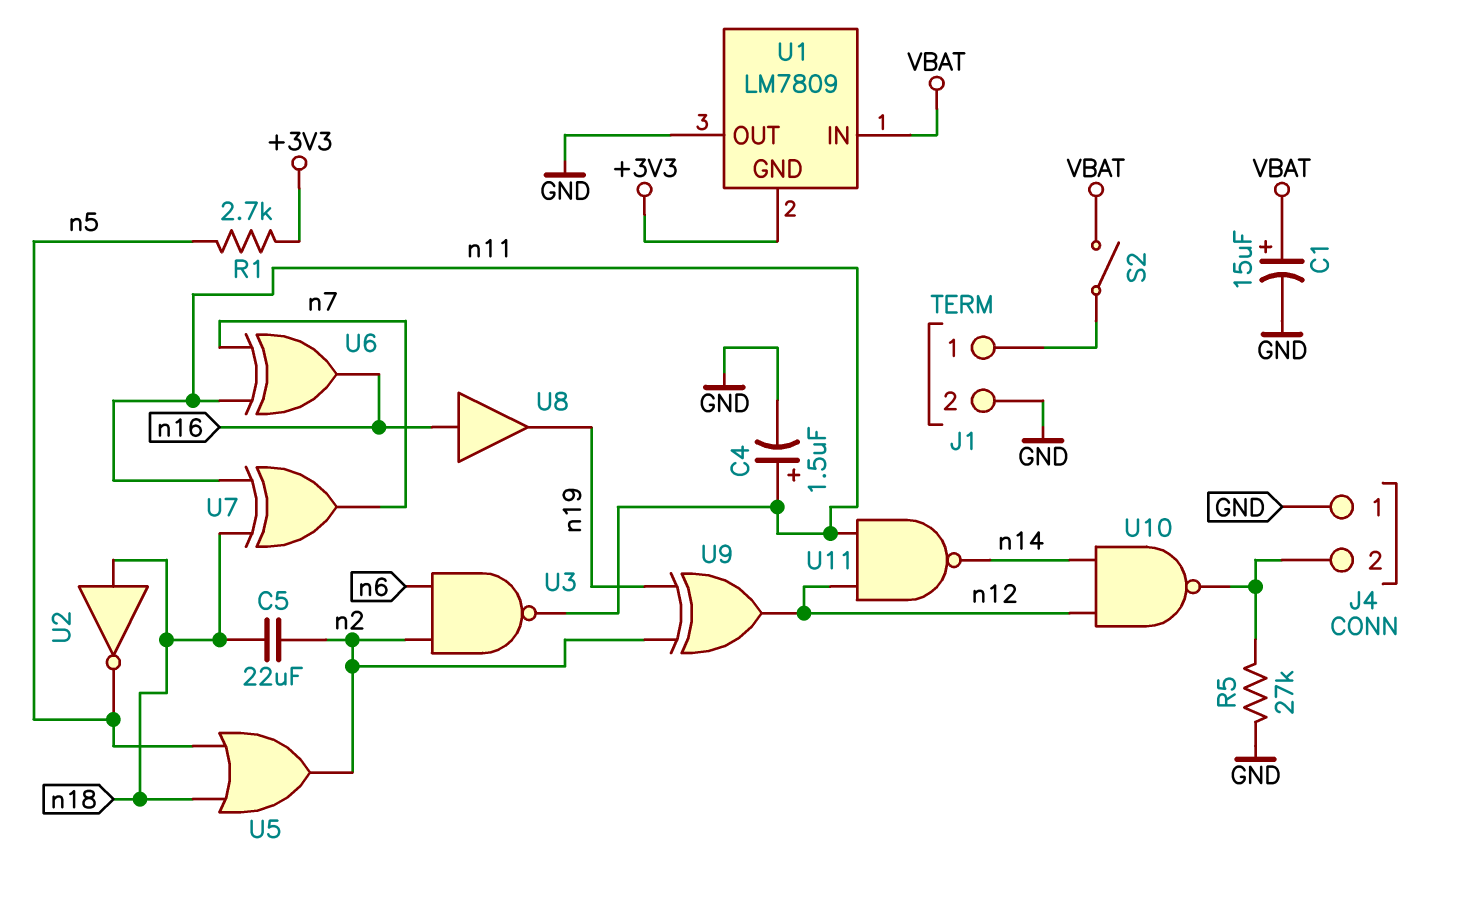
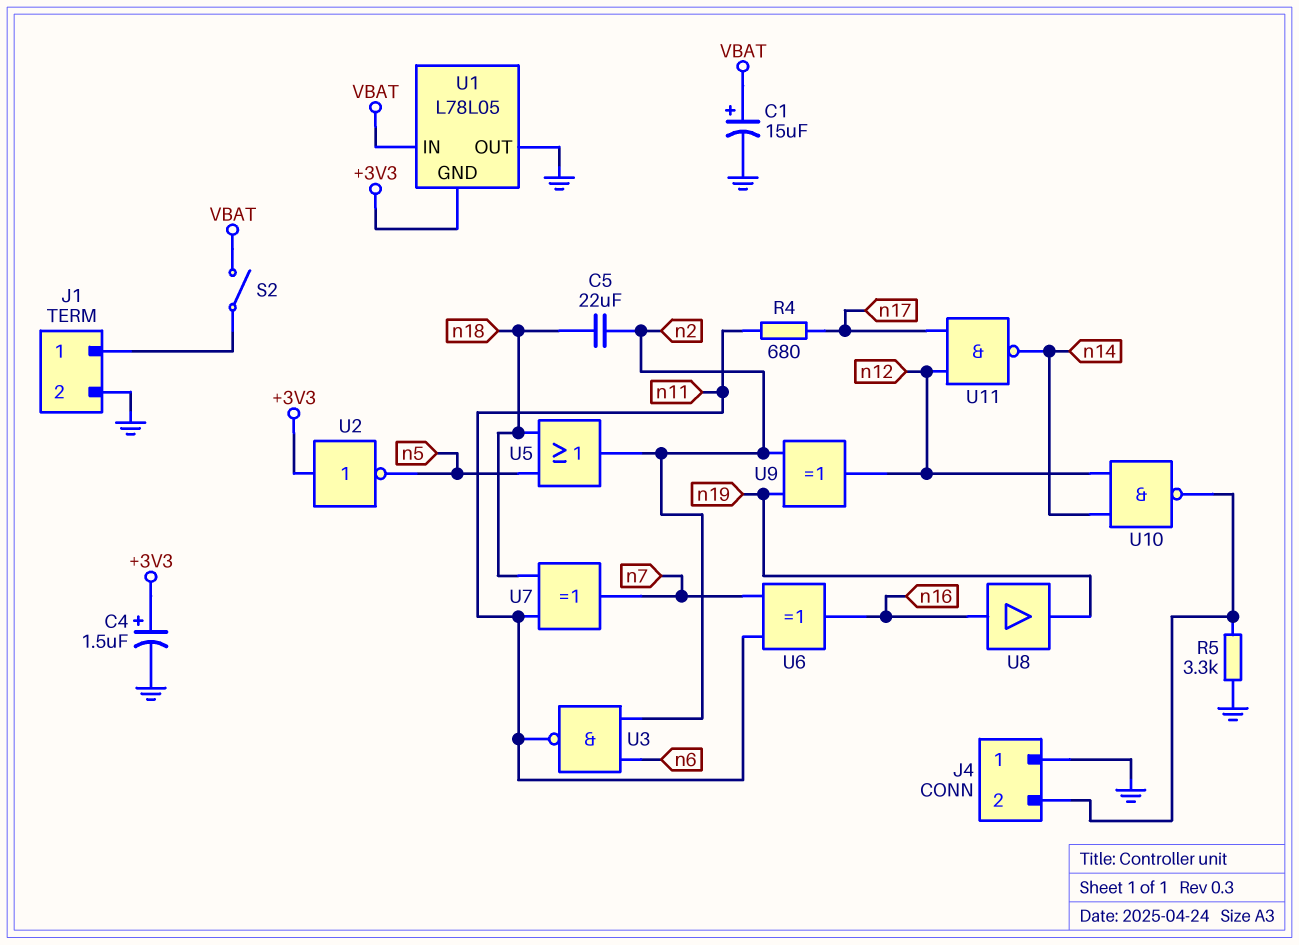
C4: 1.5uF (plus n11, minus GND) -> 1.5uF (plus +3V3, minus GND)
R1: 2.7k (+3V3, n5) -> none
R4: none -> 680 (n11, n17)
R5: 27k (GND, J4/2) -> 3.3k (GND, J4/2)
U1: LM7809 -> L78L05
U2: NOT (in n18, out n5) -> NOT (in +3V3, out n5)
U11: NAND (in n11, in n12, out n14) -> NAND (in n12, in n17, out n14)

